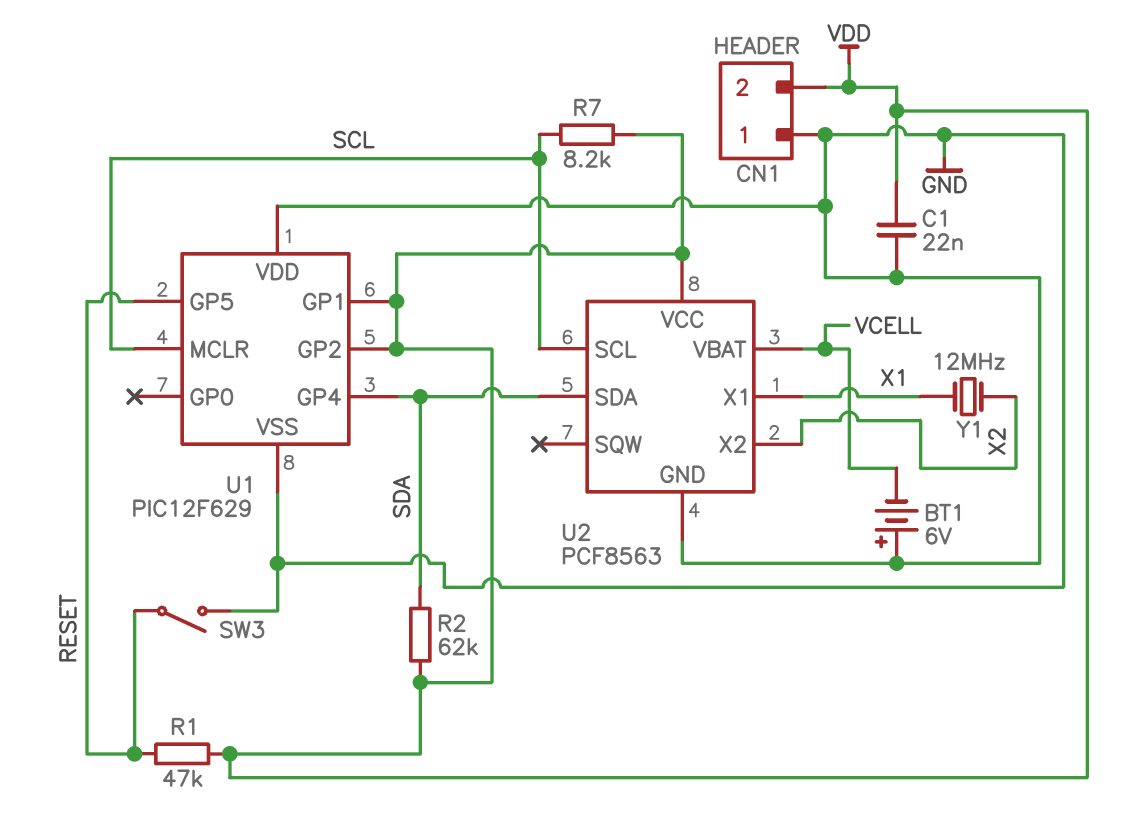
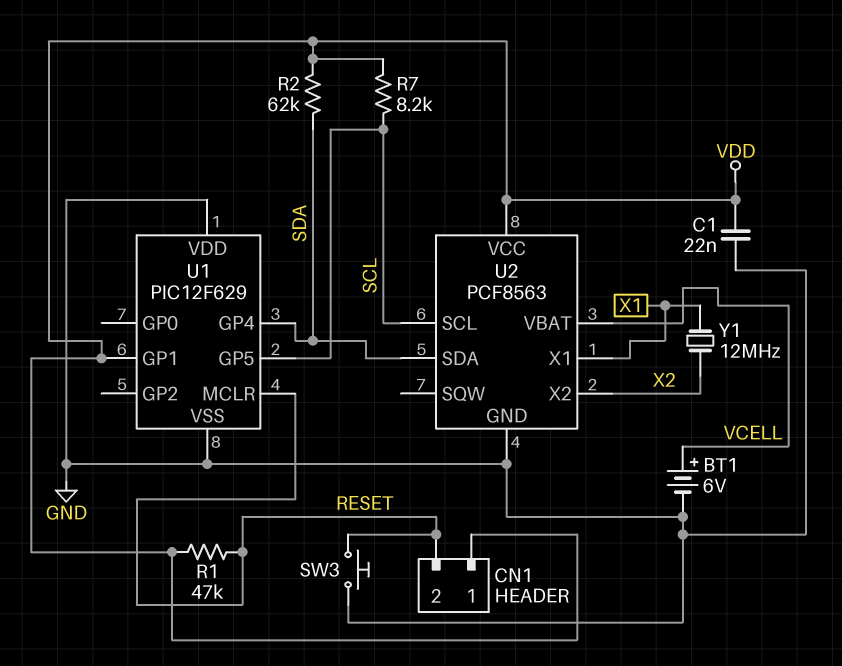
BT1: 6V (plus GND, minus VCELL) -> 6V (plus VCELL, minus GND)
CN1 pin 1: GND -> VDD
CN1 pin 2: VDD -> RESET
SW3: switch (GND, RESET) -> button (GND, RESET)
U1 pin GP2: VDD -> none
U1 pin GP5: RESET -> SCL
U1 pin MCLR: SCL -> RESET

